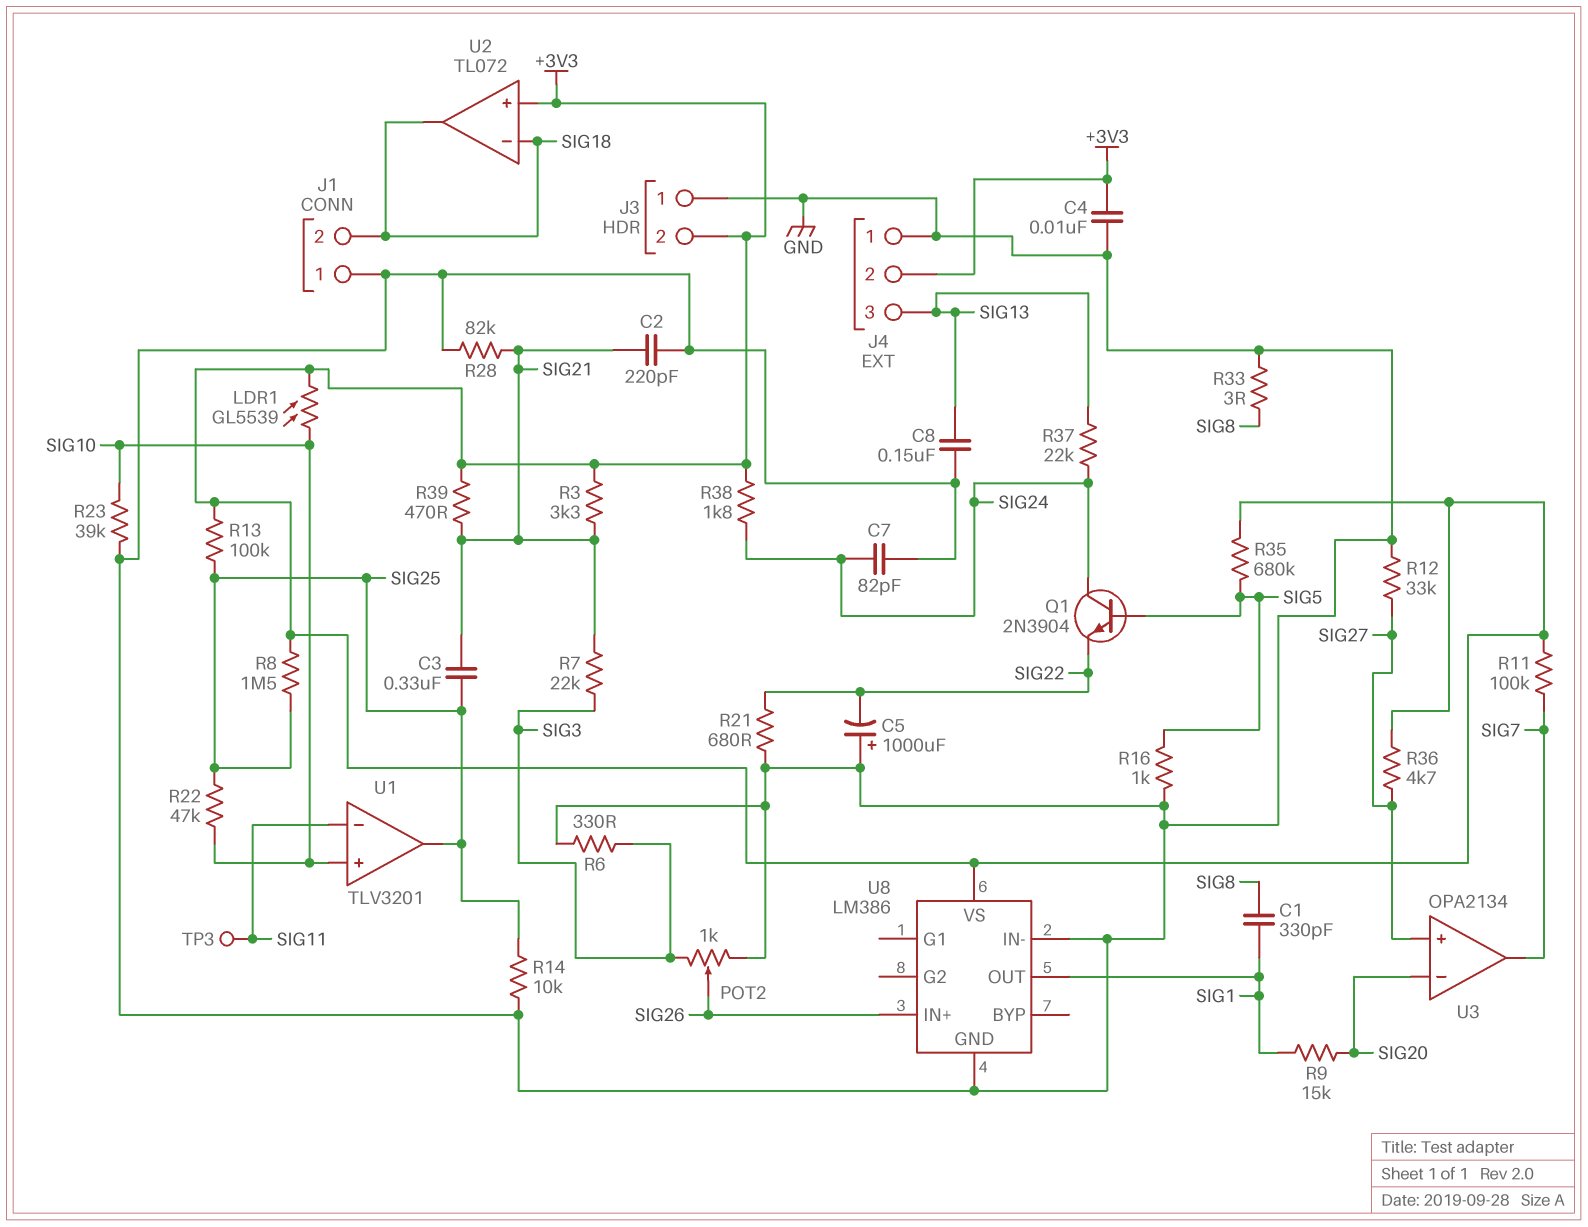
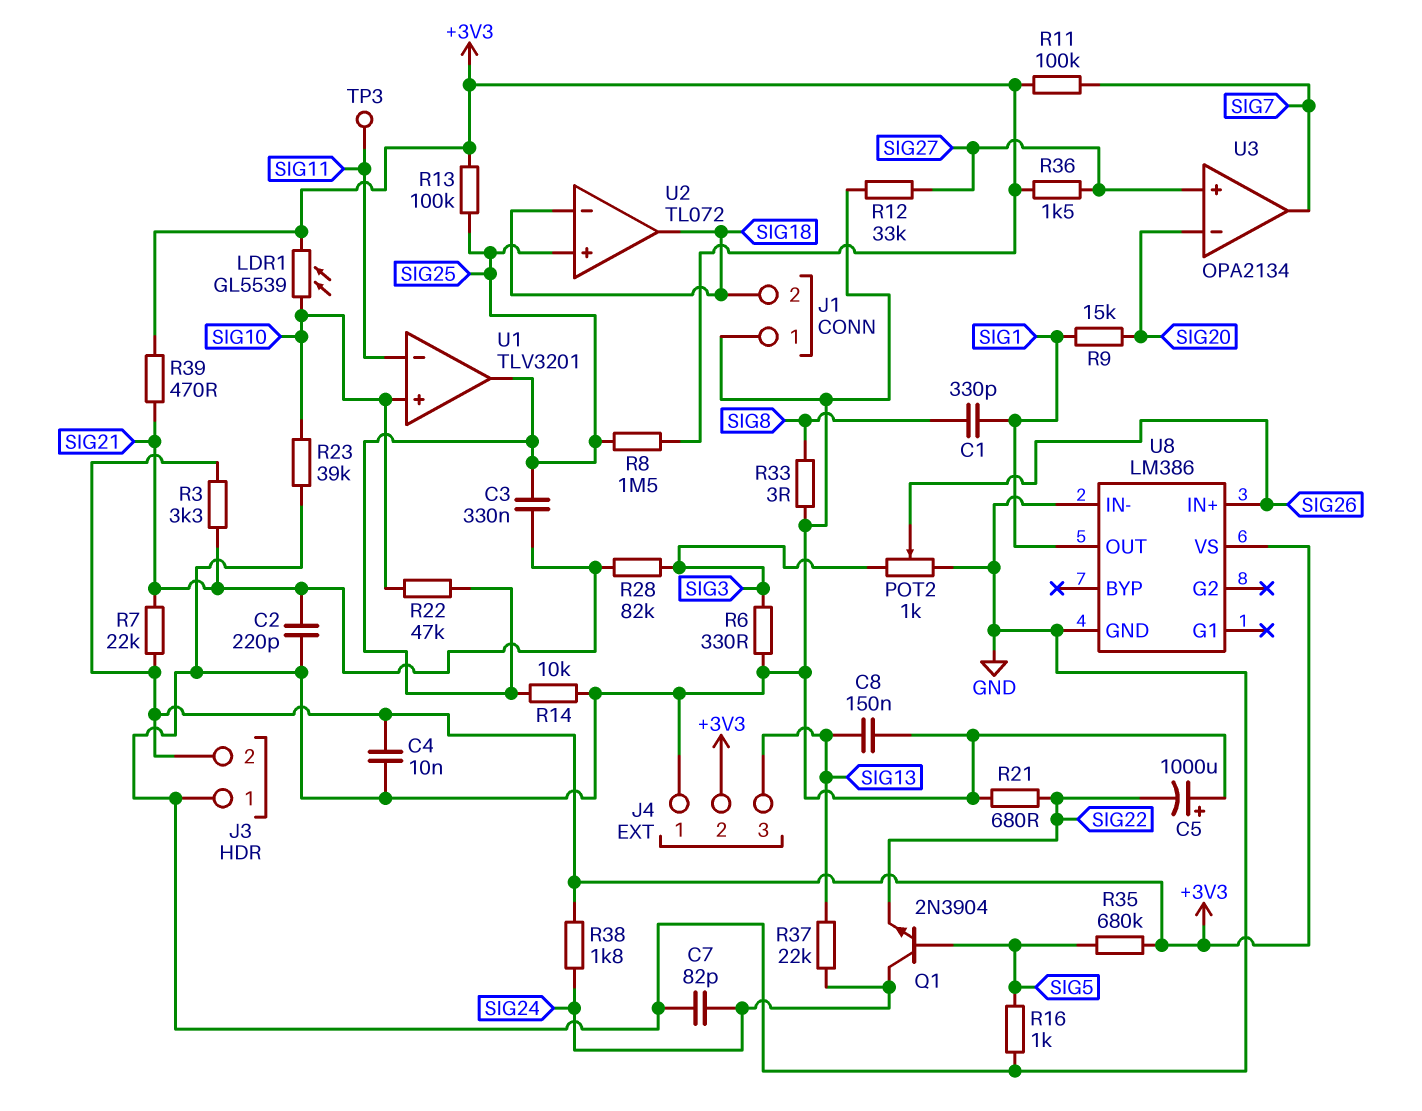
R7: 22k (SIG3, SIG21) -> 22k (+3V3, SIG21)
R28: 82k (GND, SIG21) -> 82k (SIG3, SIG21)
R36: 4.7k (+3V3, SIG27) -> 1.5k (+3V3, SIG27)
U2 pin in+: +3V3 -> SIG25

